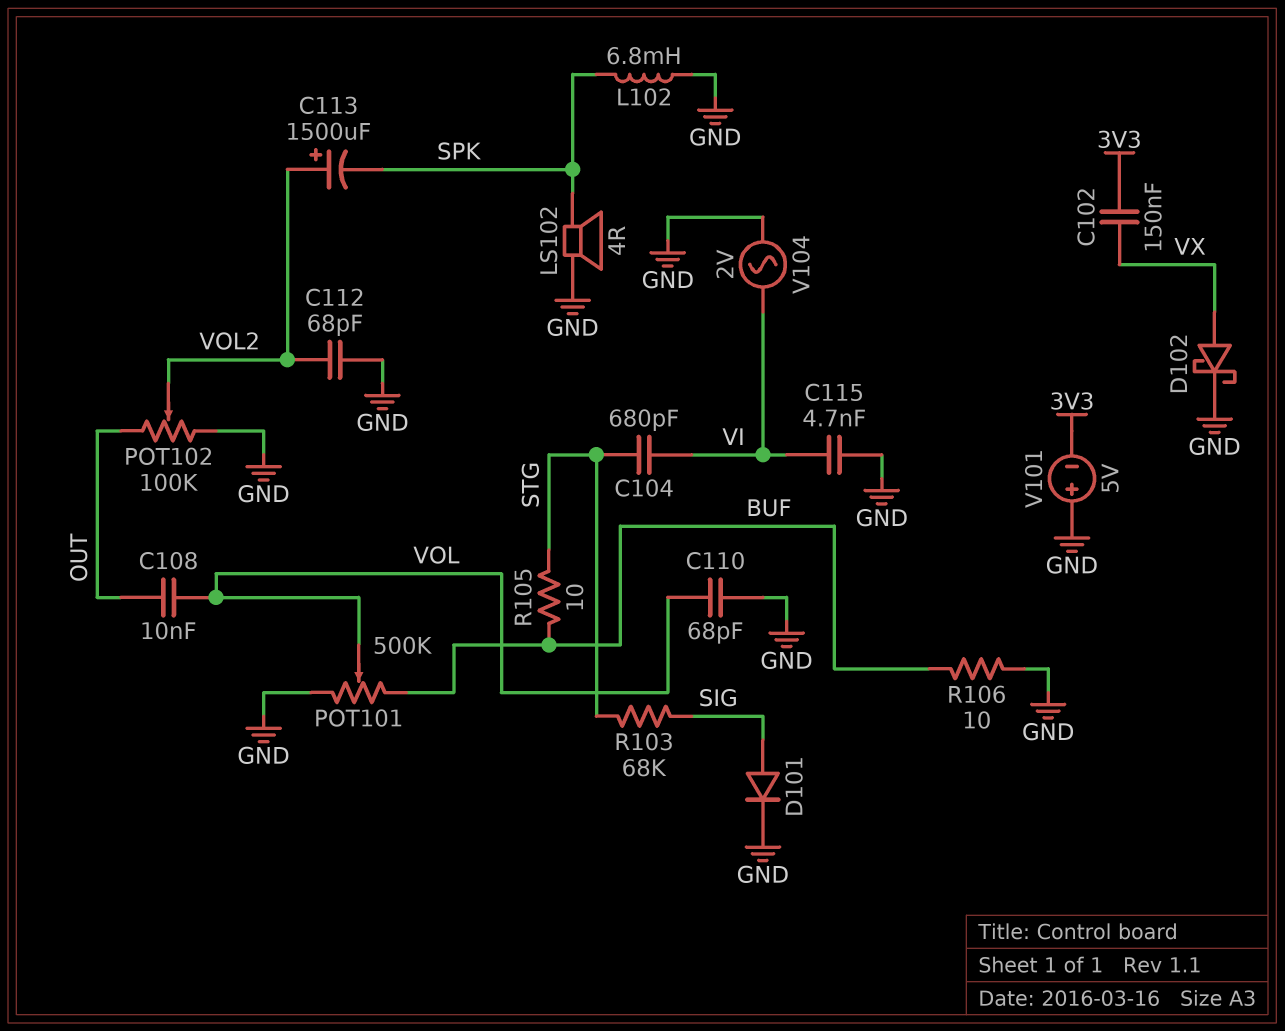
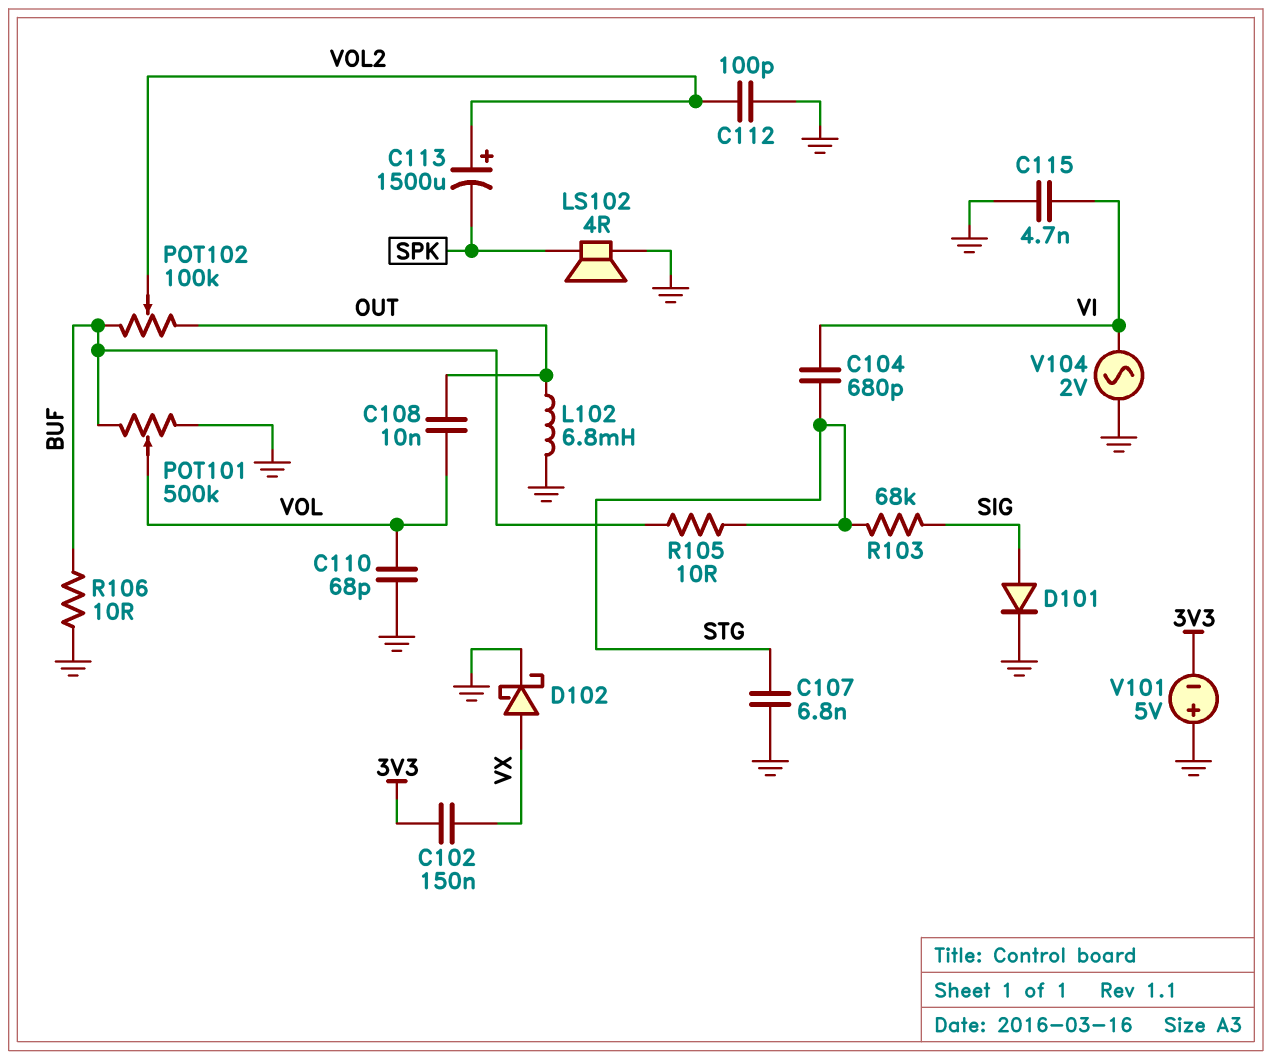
C107: none -> 6.8nF (GND, STG)
C112: 68pF (GND, VOL2) -> 100pF (GND, VOL2)
L102: 6.8mH (GND, SPK) -> 6.8mH (GND, OUT)
POT102: 100k (GND, OUT, wiper VOL2) -> 100k (BUF, OUT, wiper VOL2)

